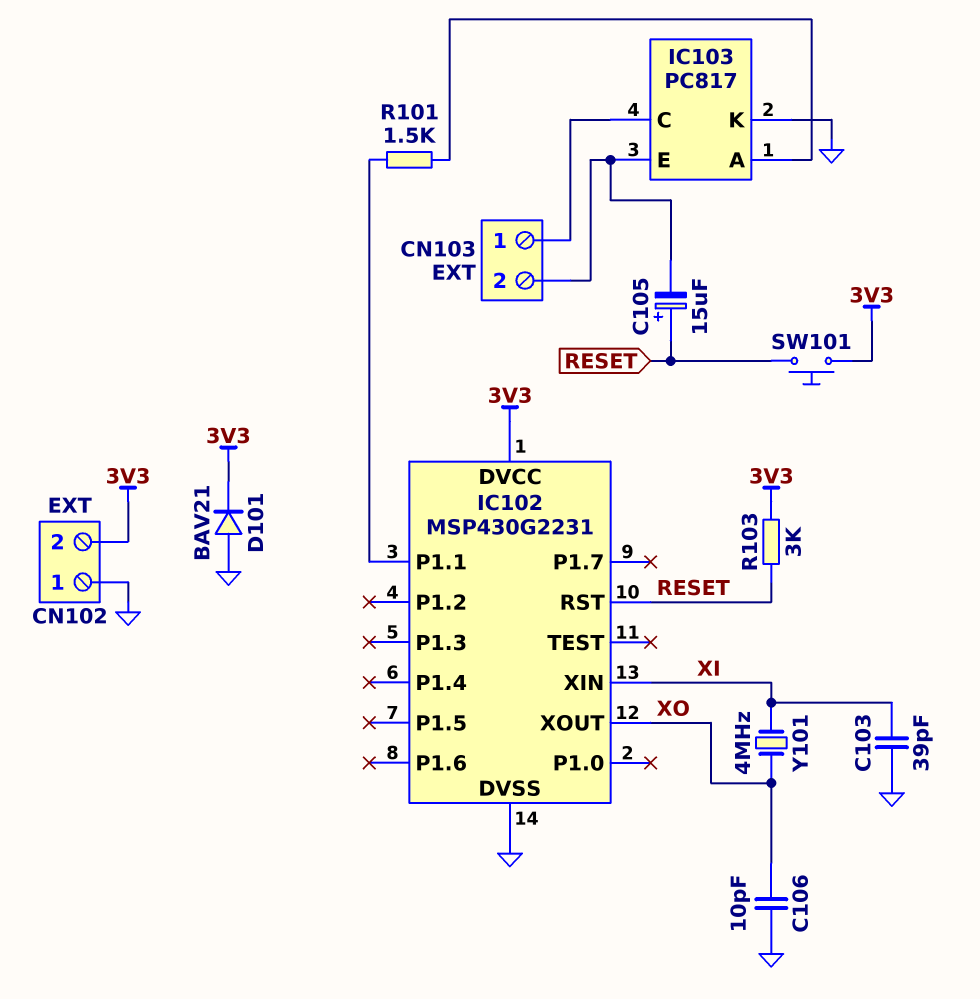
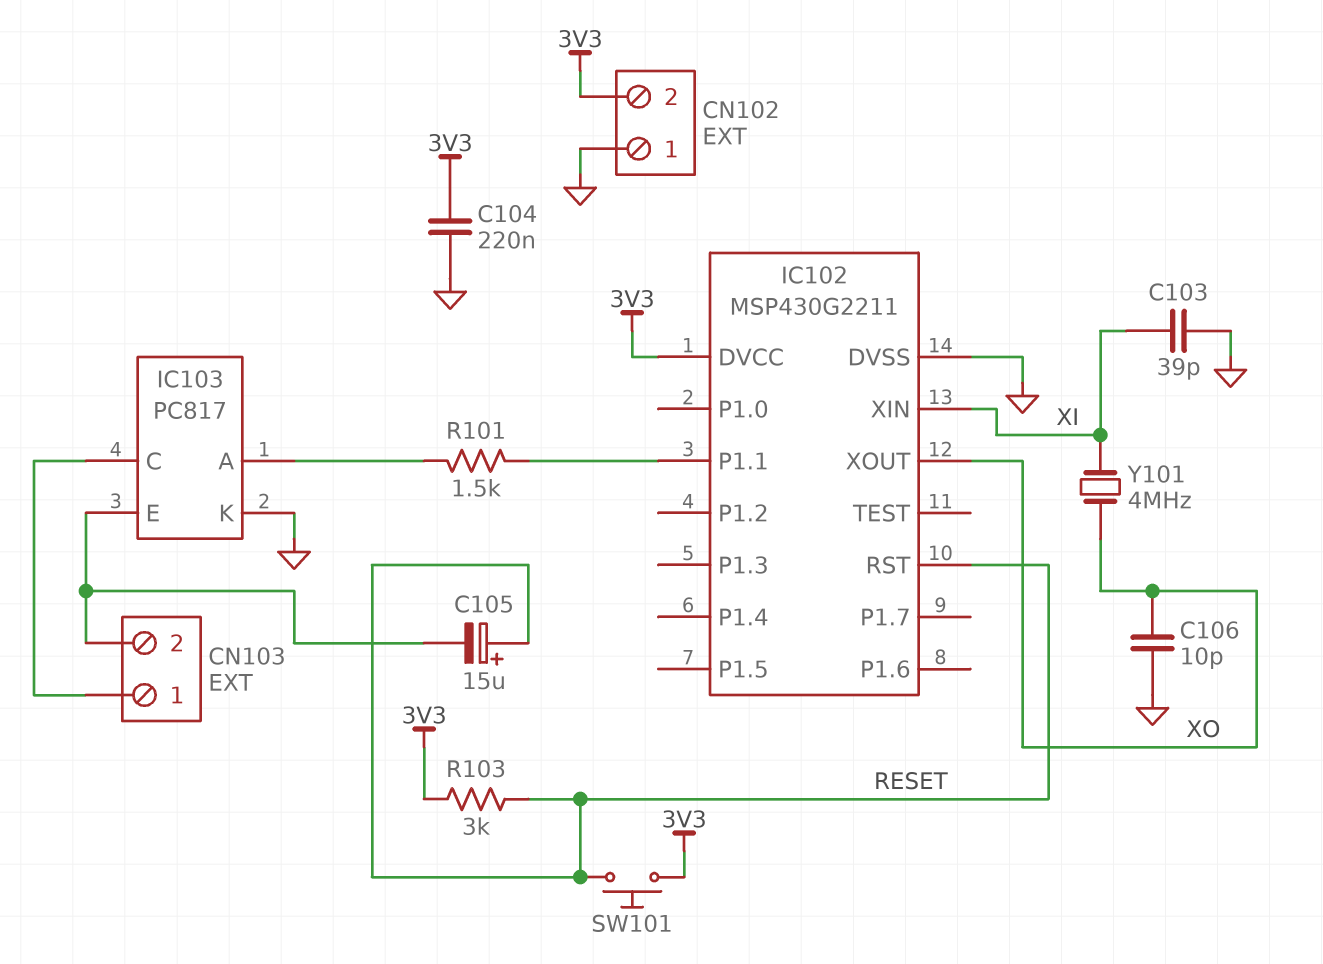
C104: none -> 220nF (3V3, GND)
D101: diode BAV21 (A GND, K 3V3) -> none
IC102: MSP430G2231 -> MSP430G2211

